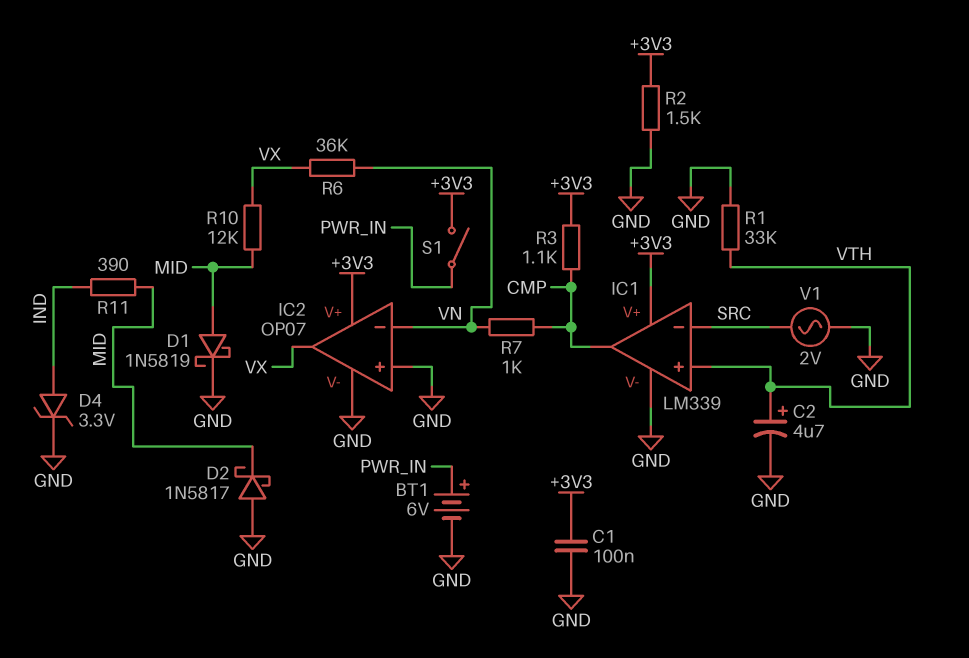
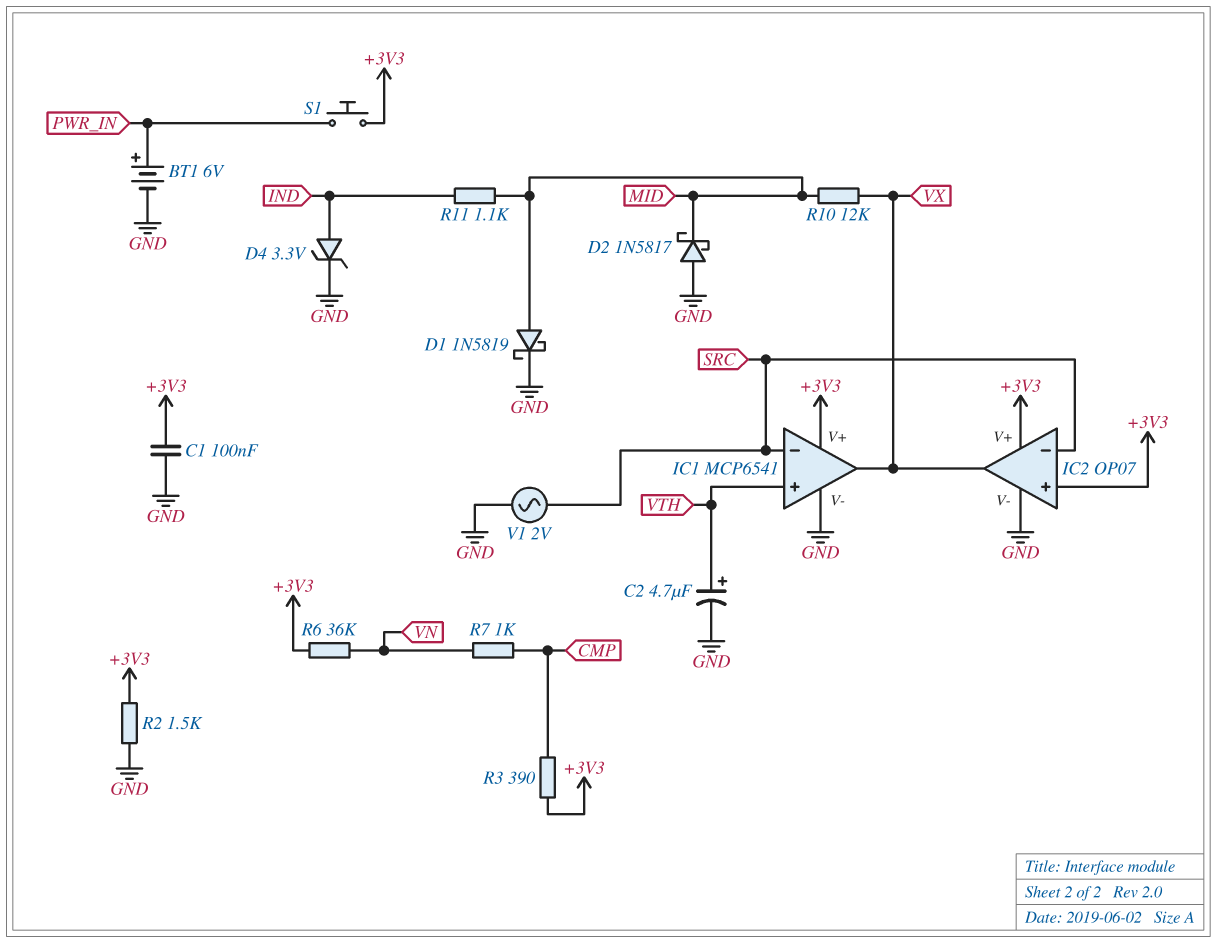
IC1: LM339 -> MCP6541
IC1 pin out: CMP -> VX
IC2 pin in+: GND -> +3V3
IC2 pin in-: VN -> SRC
R1: 33k (GND, VTH) -> none
R3: 1.1k (+3V3, CMP) -> 390 (+3V3, CMP)
R6: 36k (VN, VX) -> 36k (+3V3, VN)
R11: 390 (IND, MID) -> 1.1k (IND, MID)
S1: switch (+3V3, PWR_IN) -> button (+3V3, PWR_IN)

